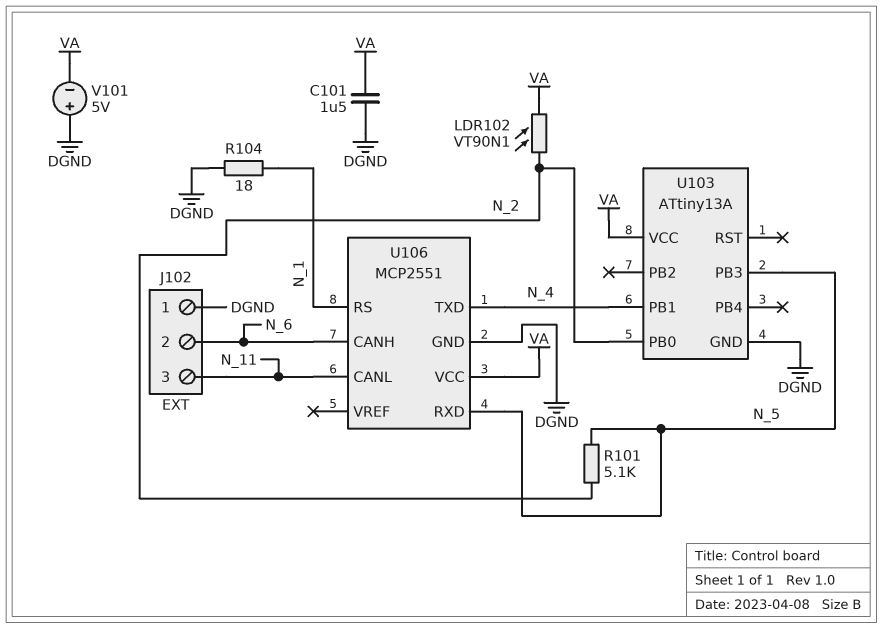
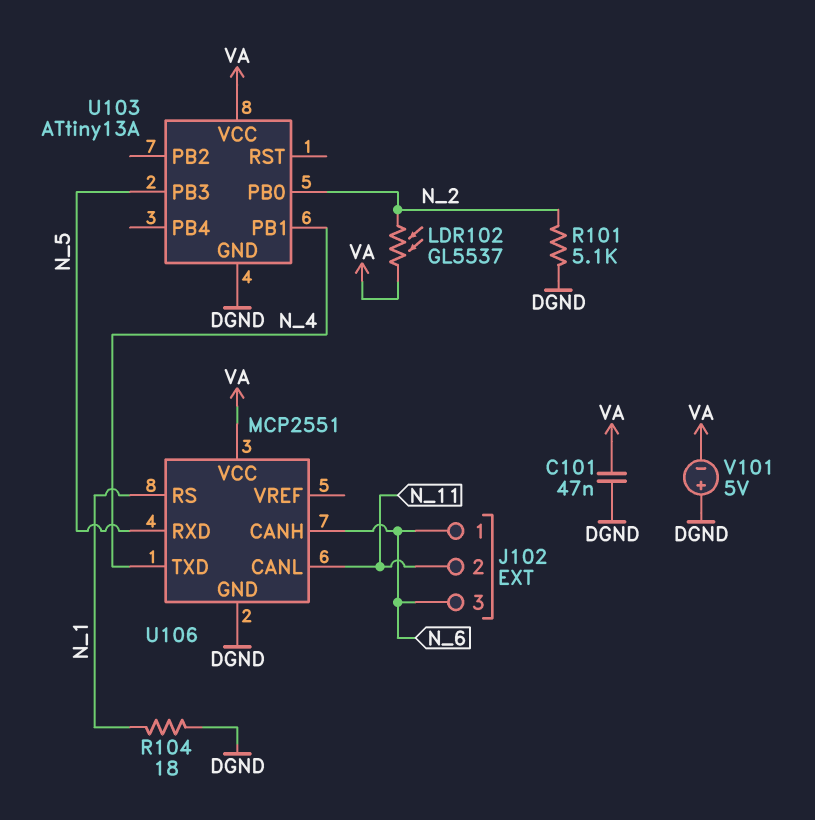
C101: 1.5uF (DGND, VA) -> 47nF (DGND, VA)
J102 pin 1: DGND -> N_6
J102 pin 2: N_6 -> N_11
J102 pin 3: N_11 -> N_6
LDR102: VT90N1 (N_2, VA) -> GL5537 (N_2, VA)
R101: 5.1k (N_2, N_5) -> 5.1k (DGND, N_2)

